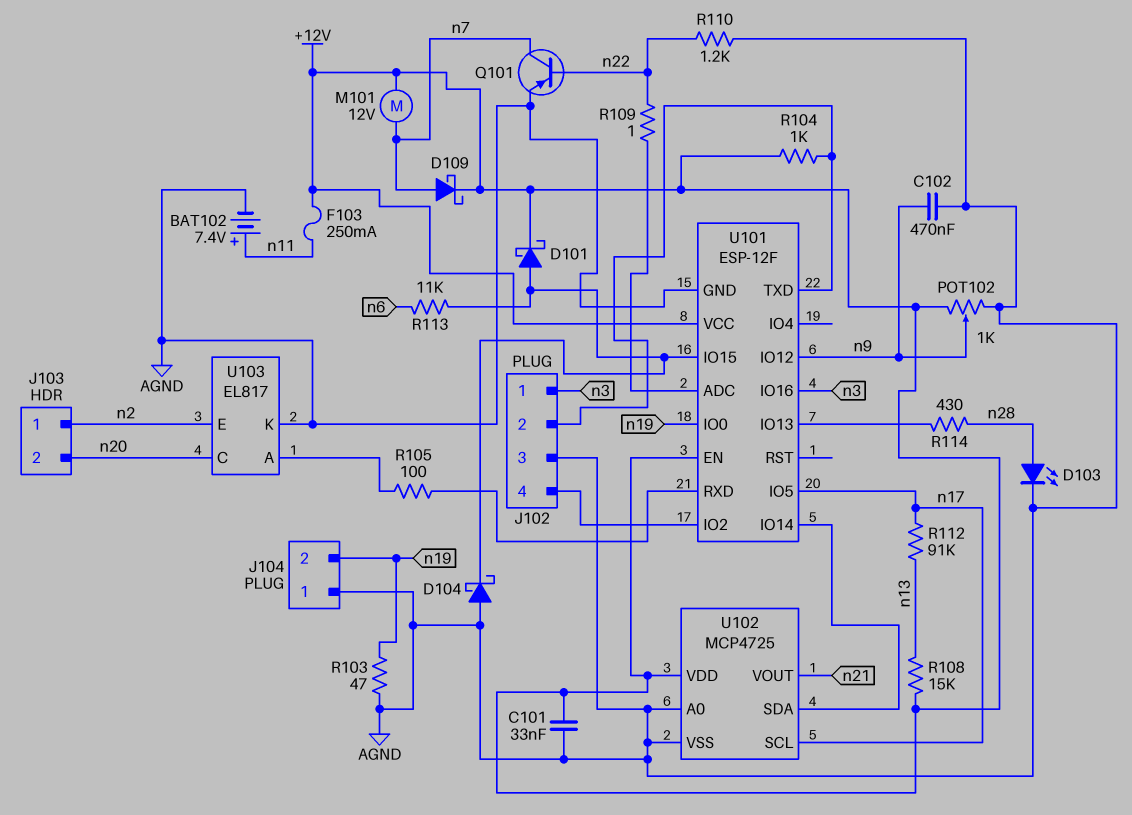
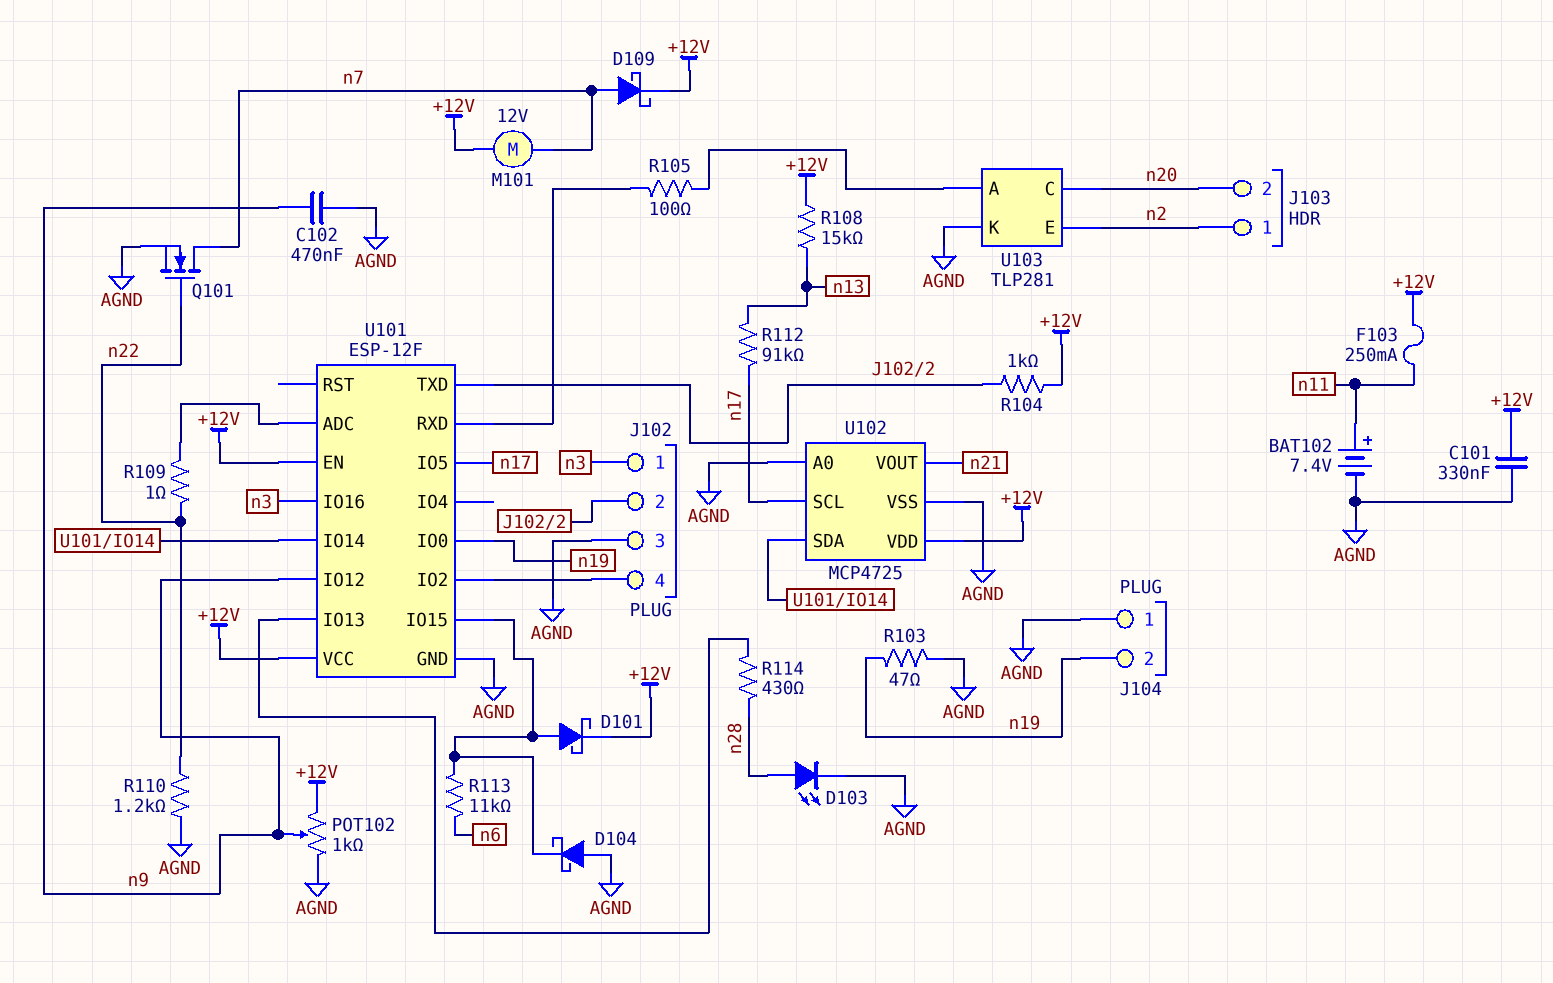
C101: 33nF (+12V, AGND) -> 330nF (+12V, AGND)
Q101: PNP (B n22, C n7, E AGND) -> NMOS (G n22, D n7, S AGND)
U103: EL817 -> TLP281

